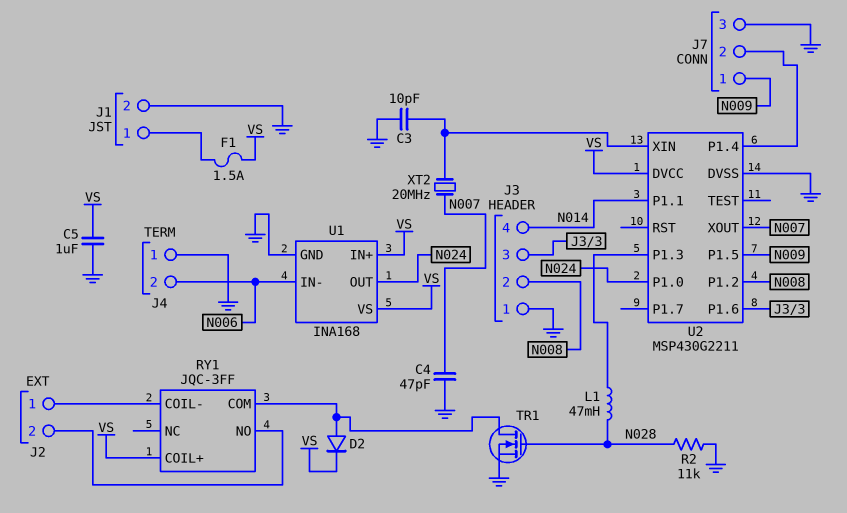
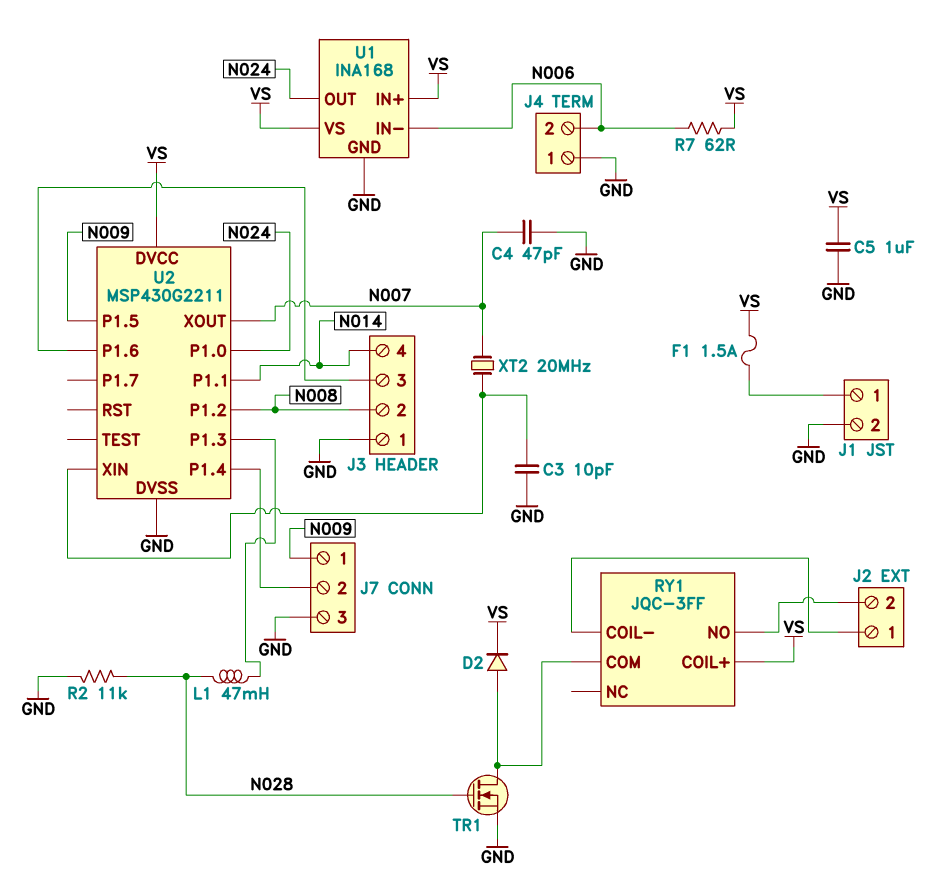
R7: none -> 62 (N006, VS)

